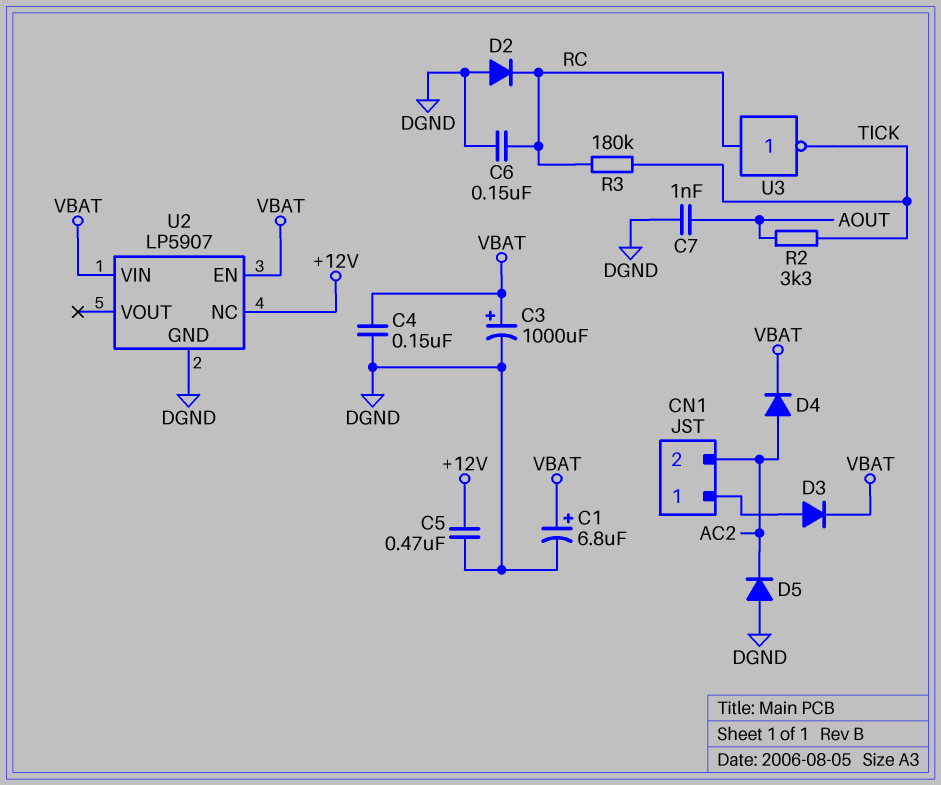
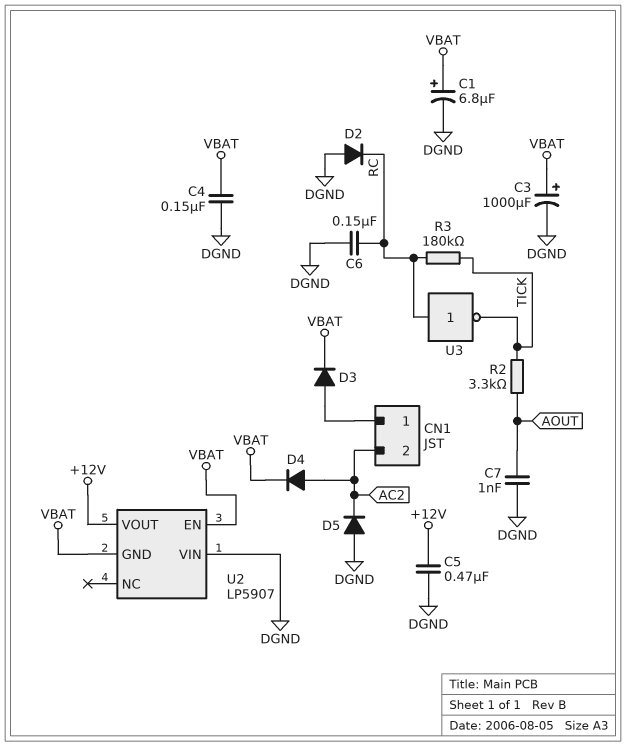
U2 pin GND: DGND -> VBAT
U2 pin NC: +12V -> none
U2 pin VIN: VBAT -> DGND
U2 pin VOUT: none -> +12V

